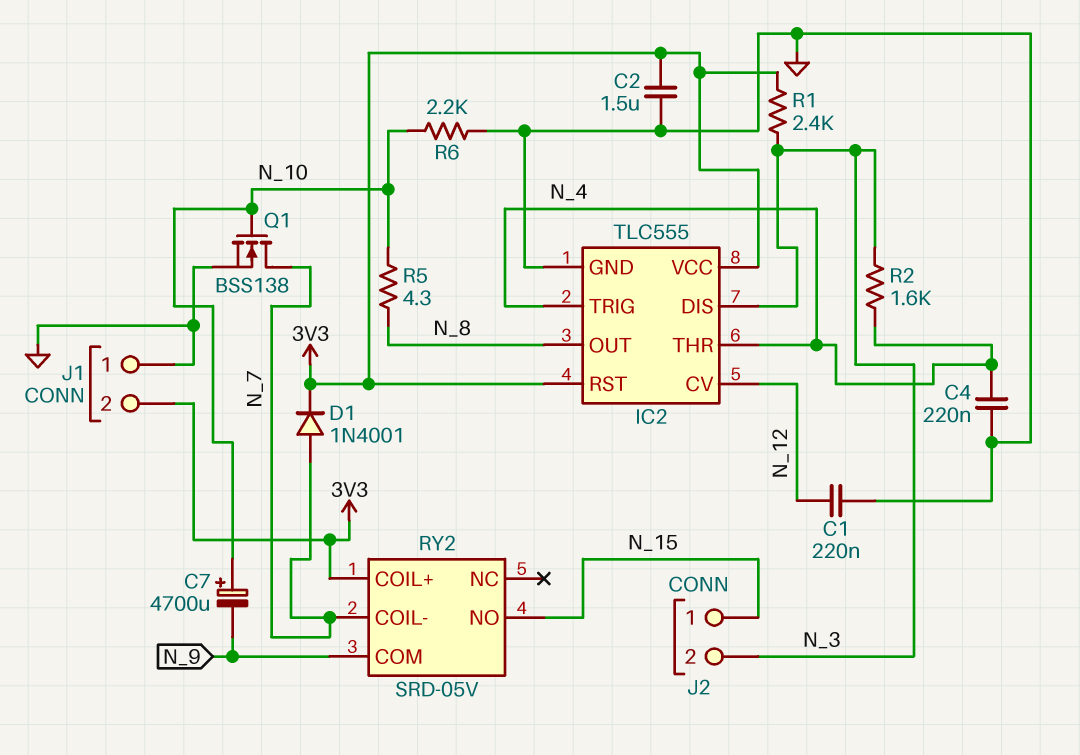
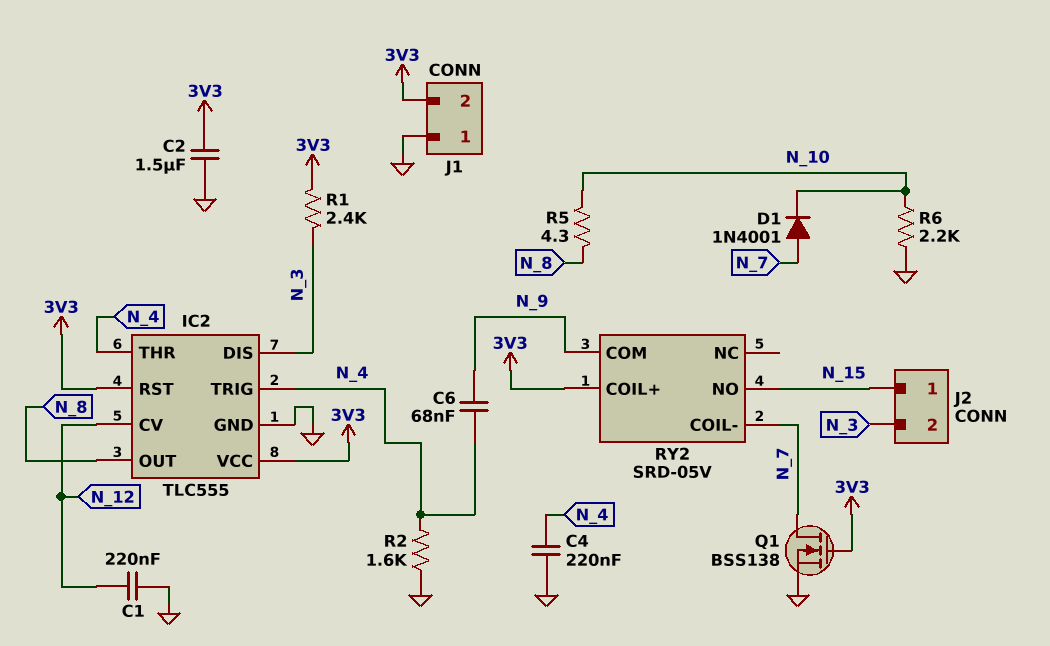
C6: none -> 68nF (N_4, N_9)
C7: 4700uF (plus N_10, minus N_9) -> none
D1: diode 1N4001 (A N_7, K 3V3) -> diode 1N4001 (A N_7, K N_10)
Q1: NMOS BSS138 (G N_10, D N_7, S GND) -> NMOS BSS138 (G 3V3, D N_7, S GND)
R2: 1.6k (N_3, N_4) -> 1.6k (GND, N_4)

